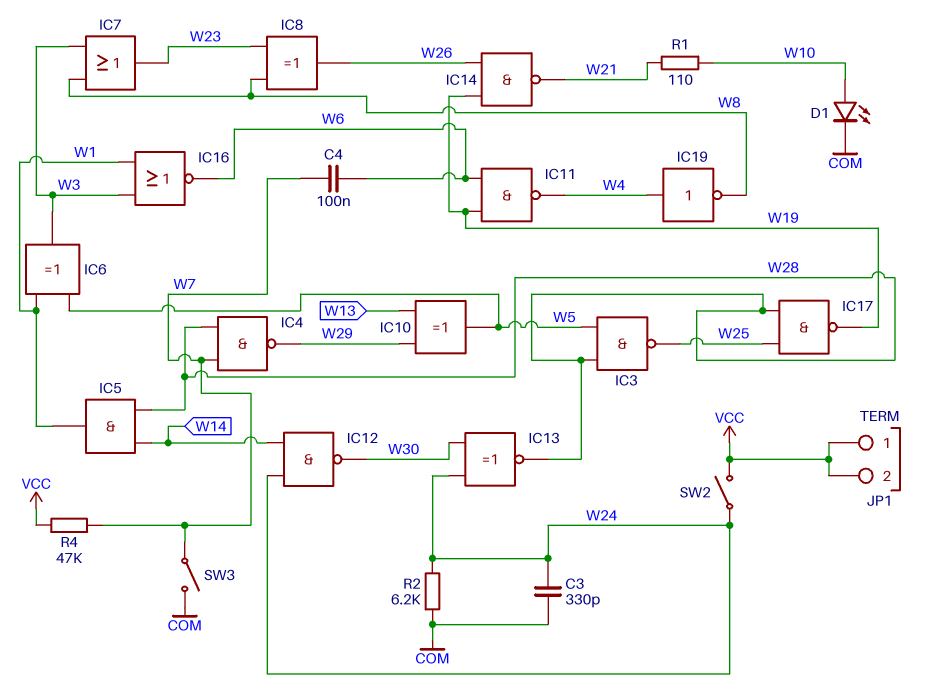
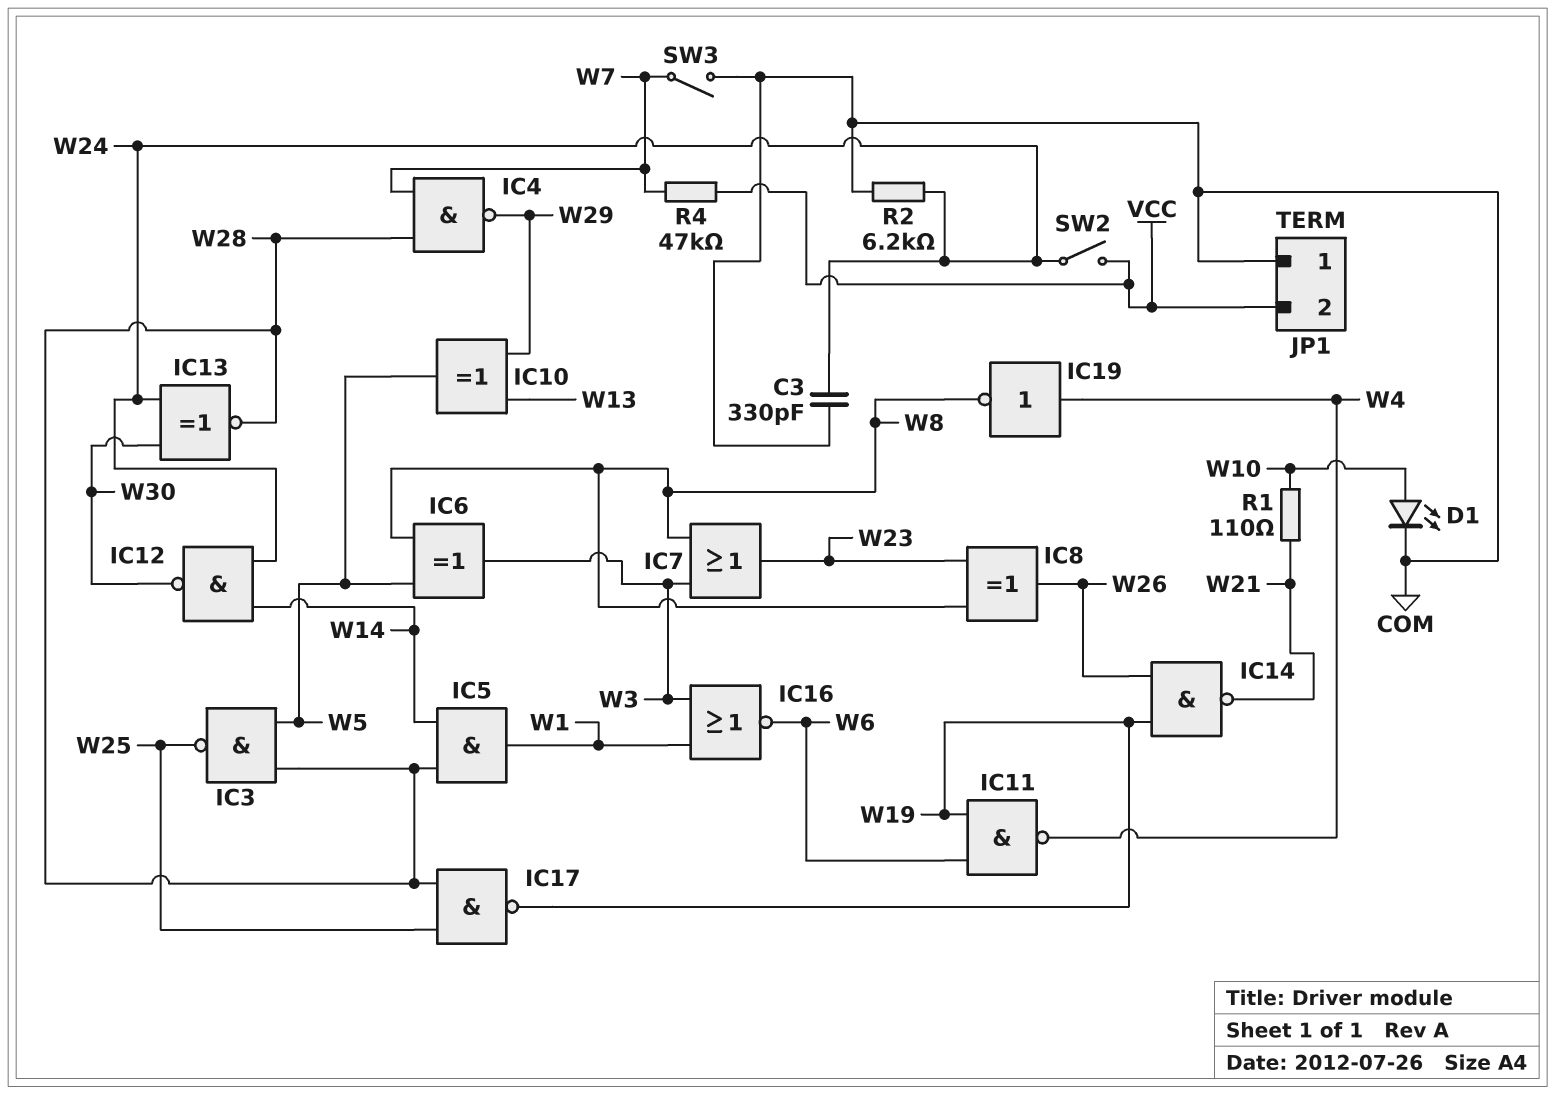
C4: 100nF (W6, W7) -> none
IC6: XOR (in W1, in W5, out W3) -> XOR (in W5, in W8, out W3)
JP1 pin 1: VCC -> COM

